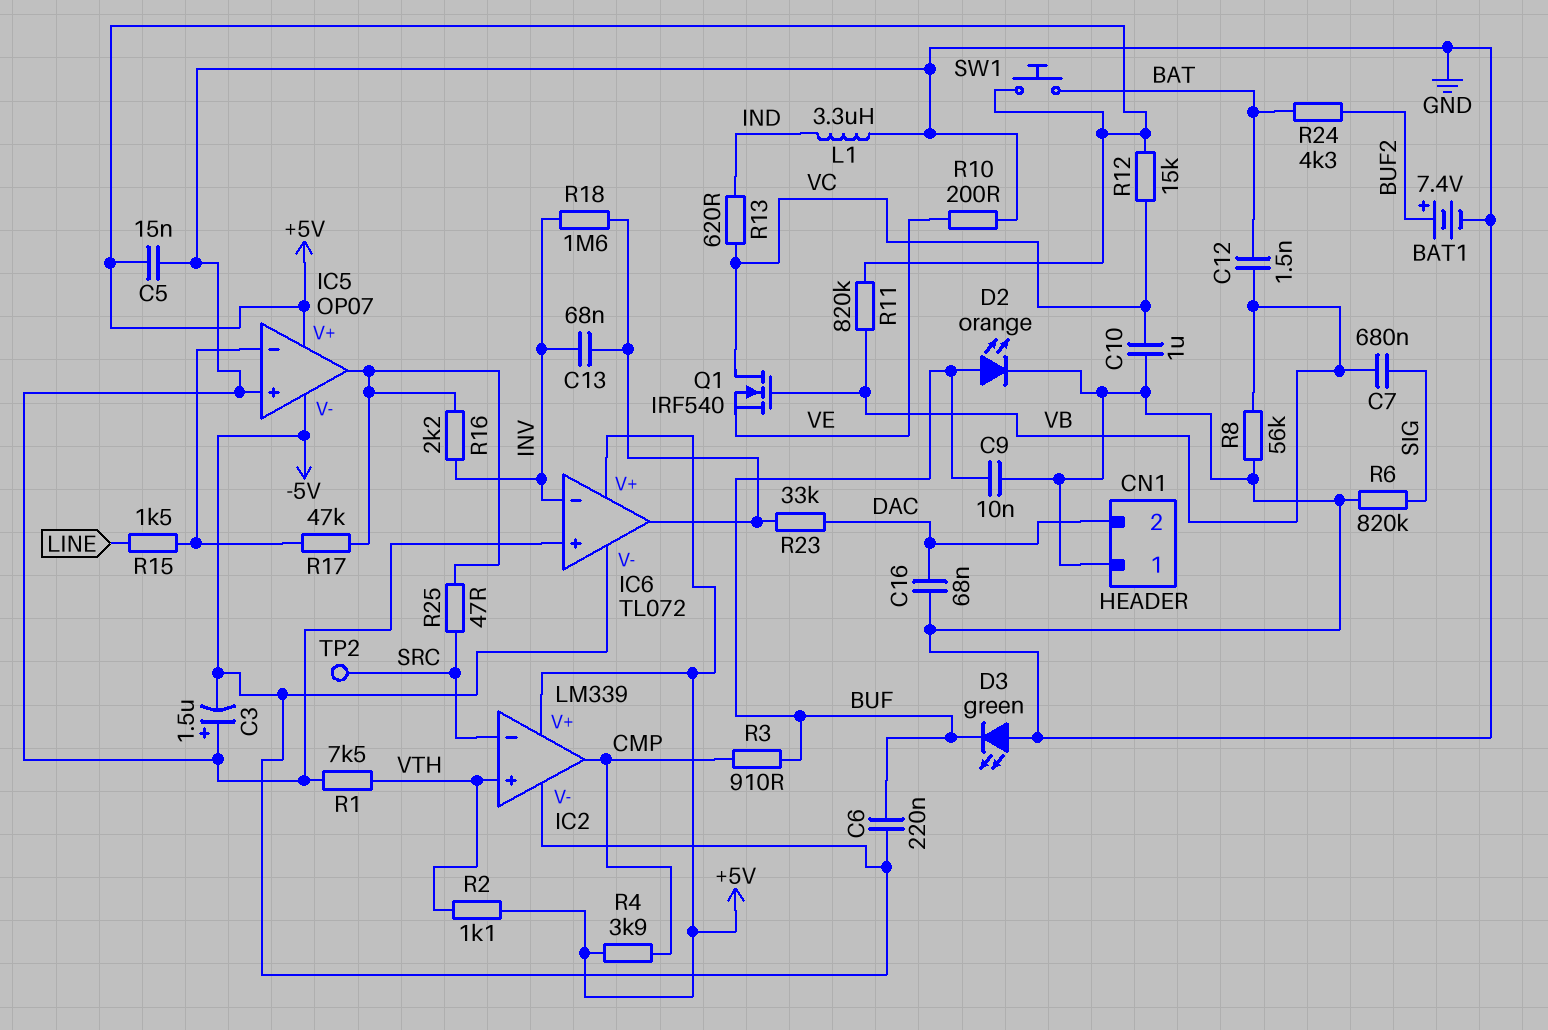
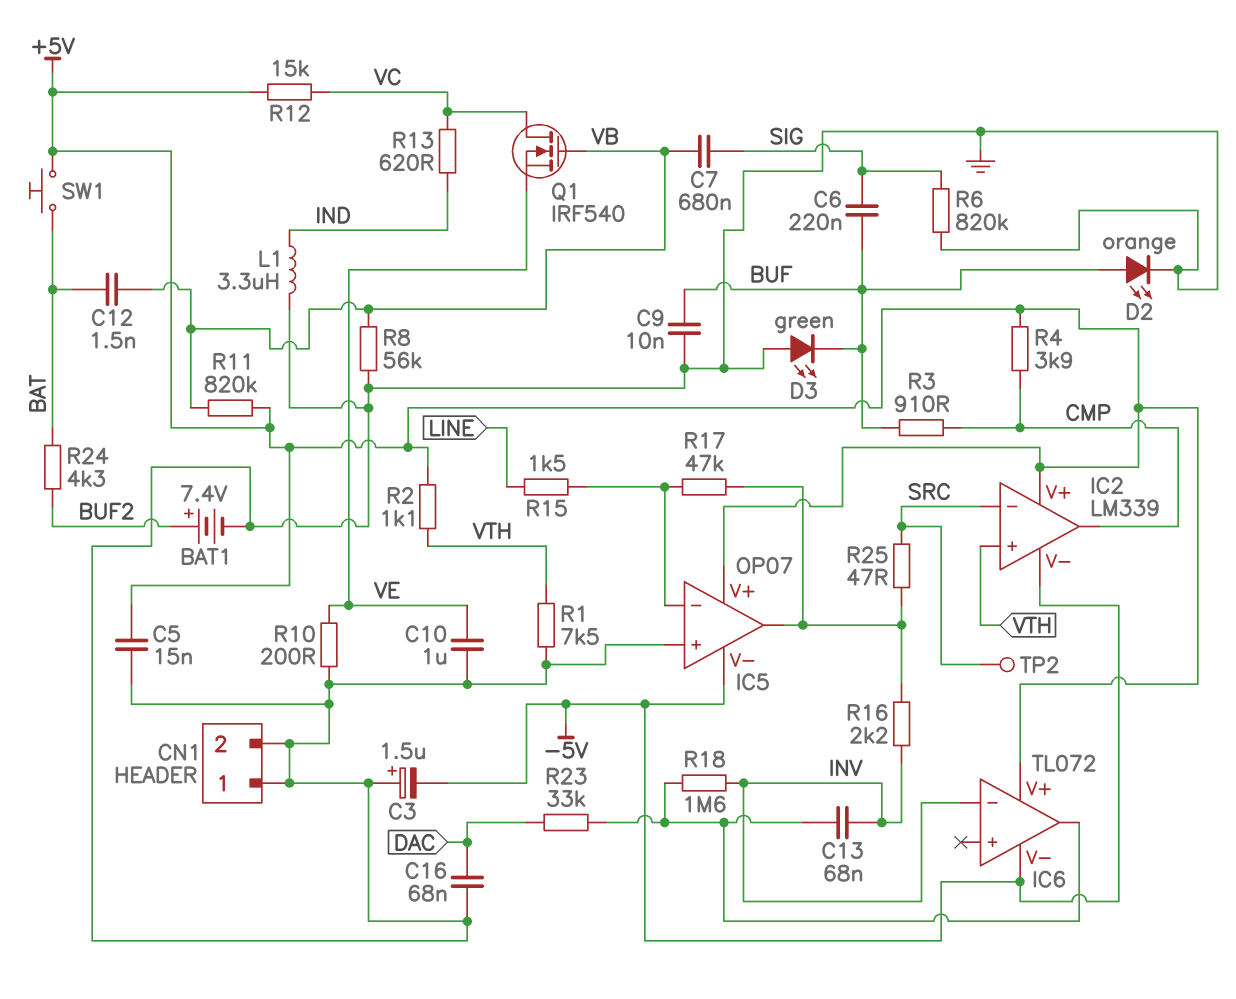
C6: 220nF (-5V, BUF) -> 220nF (BUF, SIG)
C10: 1uF (GND, VC) -> 1uF (GND, VE)
CN1 pin 2: DAC -> GND
IC6 pin in+: GND -> none

